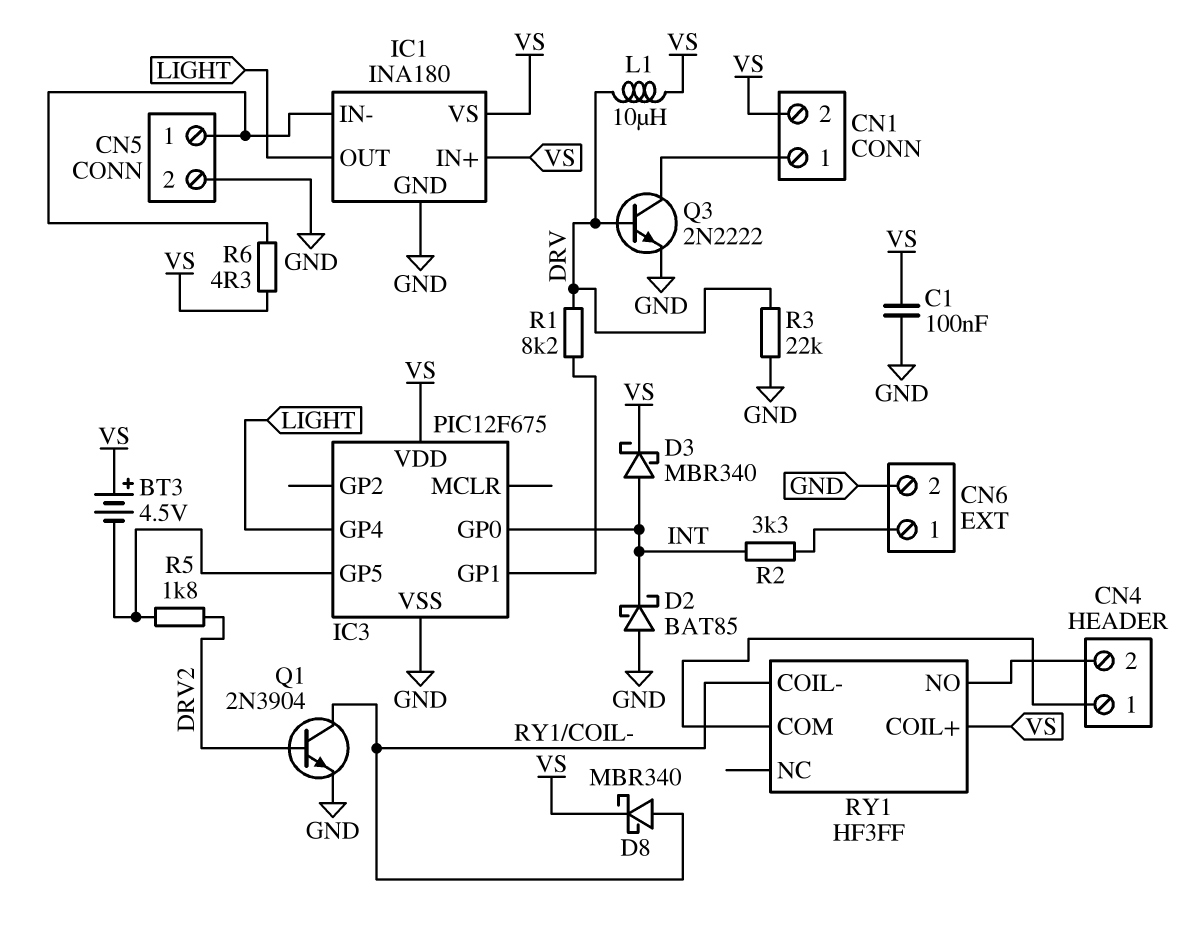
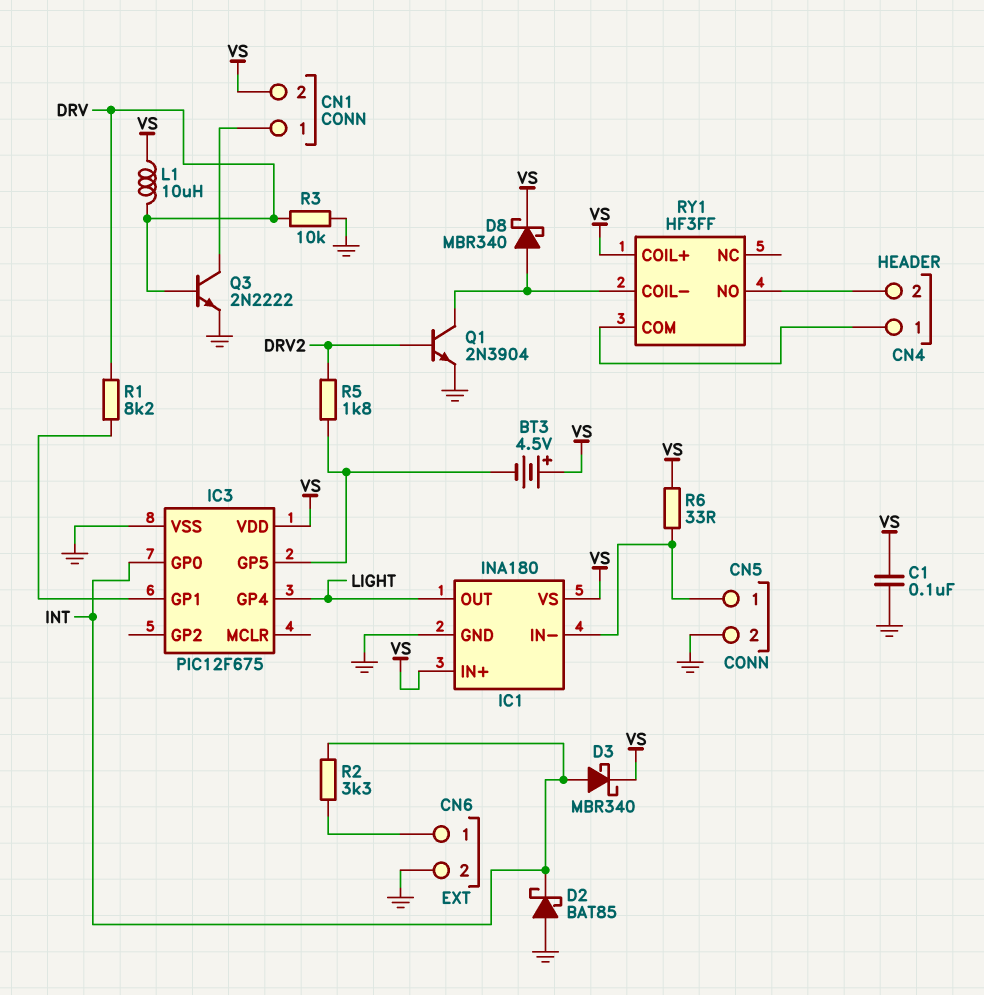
R3: 22k (DRV, GND) -> 10k (DRV, GND)
R6: 4.3 (CN5/1, VS) -> 33 (CN5/1, VS)

